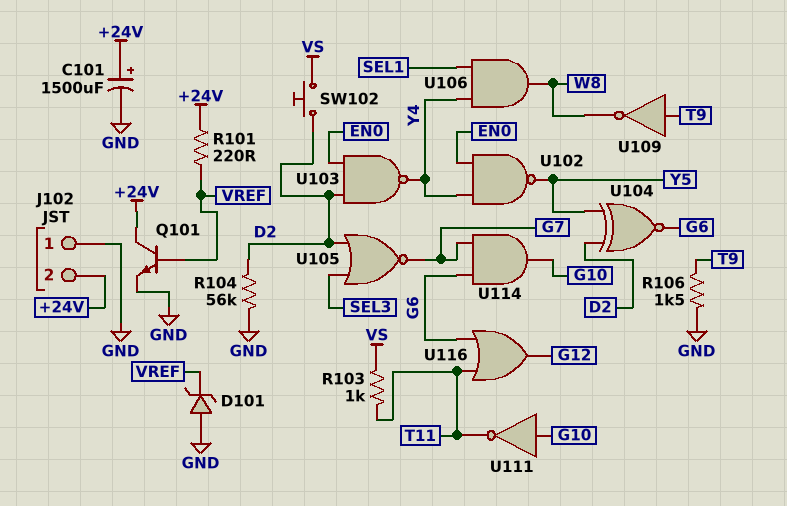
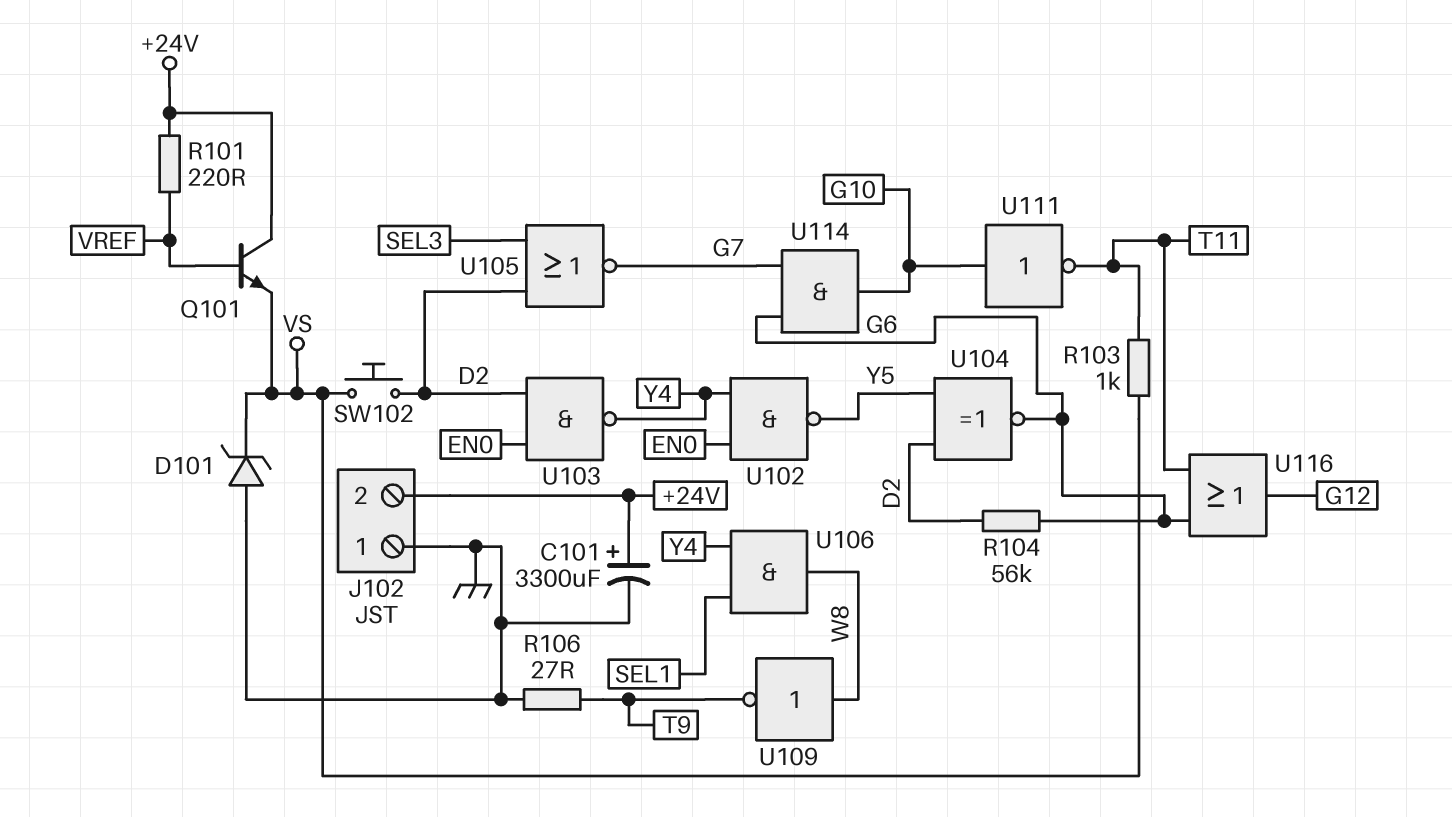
C101: 1500uF (plus +24V, minus GND) -> 3300uF (plus +24V, minus GND)
D101: zener (A GND, K VREF) -> zener (A GND, K VS)
Q101: NPN (B VREF, C +24V, E GND) -> NPN (B VREF, C +24V, E VS)
R104: 56k (D2, GND) -> 56k (D2, G6)
R106: 1.5k (GND, T9) -> 27 (GND, T9)
U109: NOT (in T9, out W8) -> NOT (in W8, out T9)

